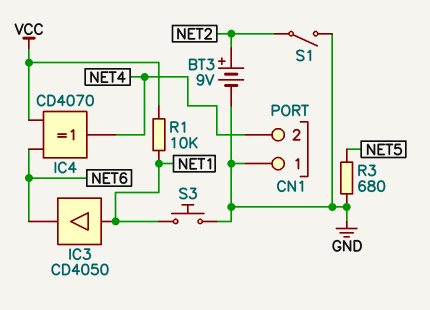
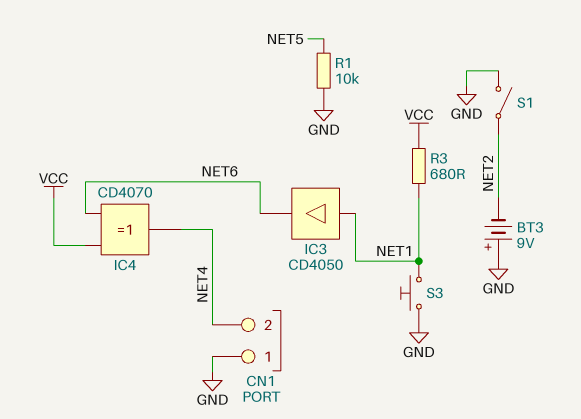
BT3: 9V (plus NET2, minus GND) -> 9V (plus GND, minus NET2)
R1: 10k (NET1, VCC) -> 10k (GND, NET5)
R3: 680 (GND, NET5) -> 680 (NET1, VCC)

